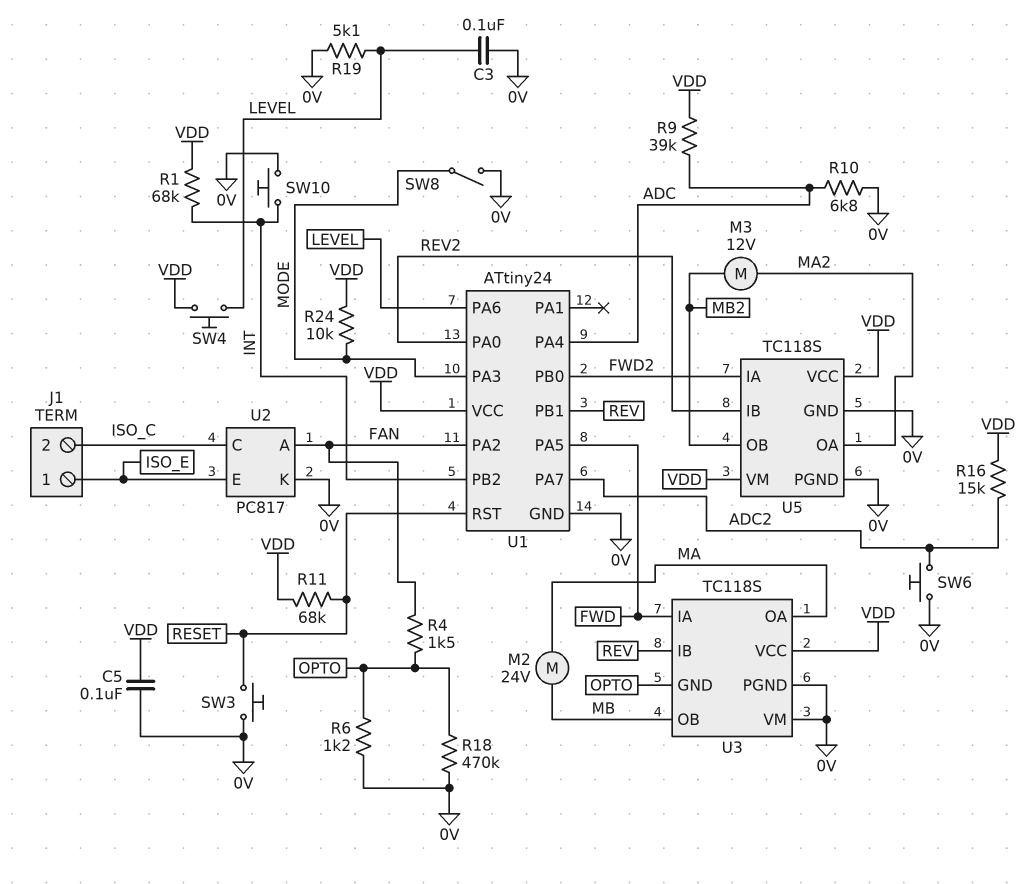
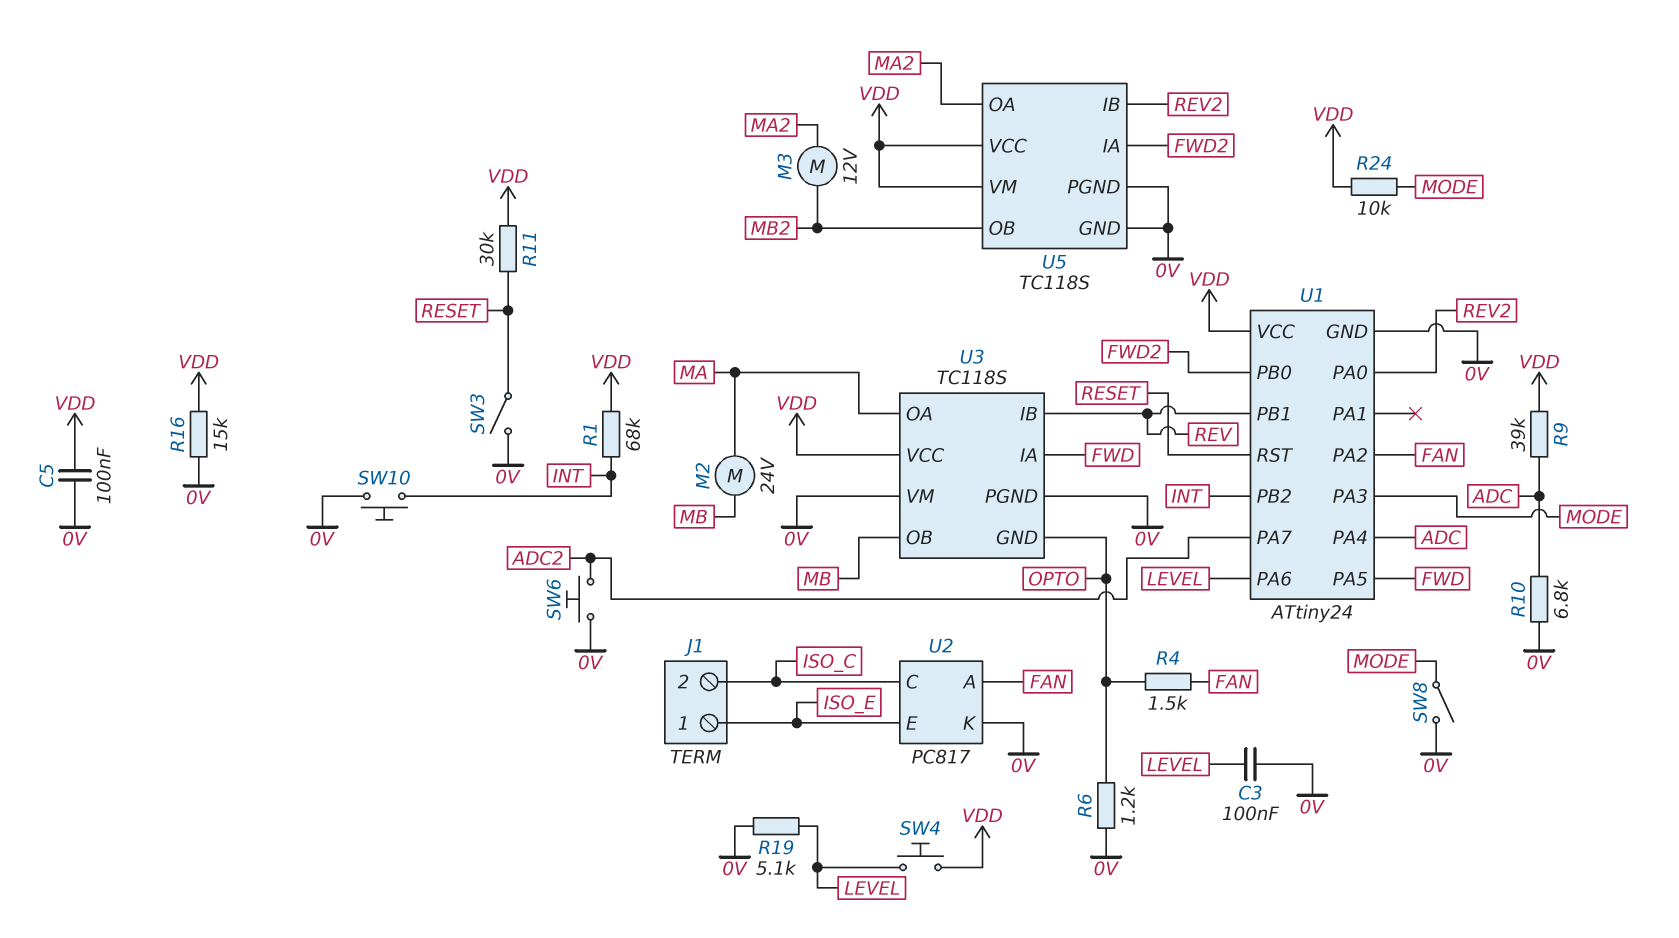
R11: 68k (RESET, VDD) -> 30k (RESET, VDD)
R16: 15k (ADC2, VDD) -> 15k (0V, VDD)
R18: 470k (0V, OPTO) -> none
SW3: button (0V, RESET) -> switch (0V, RESET)

